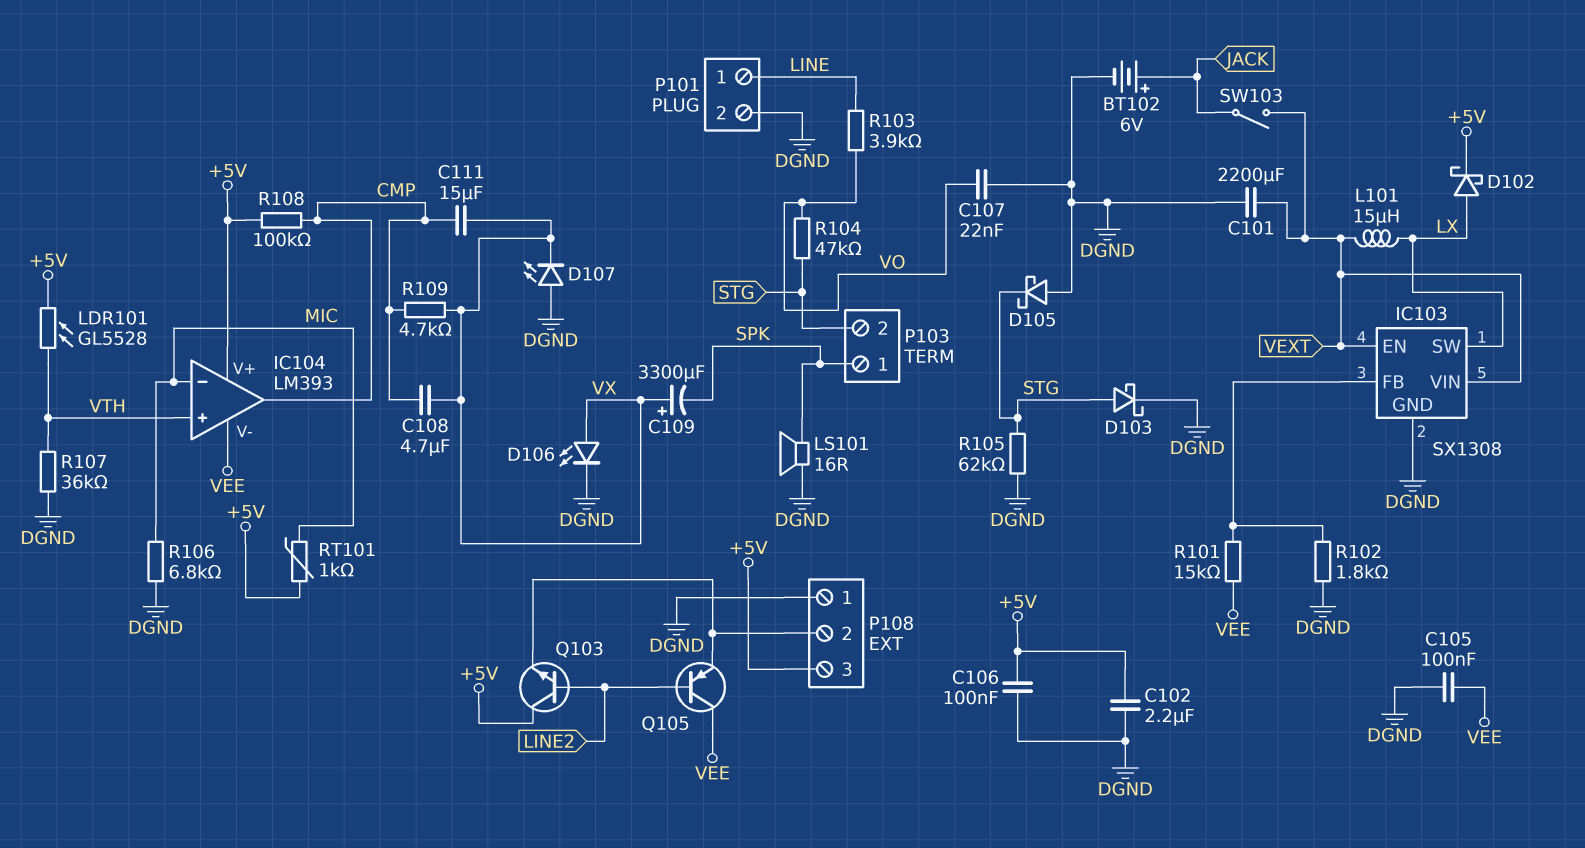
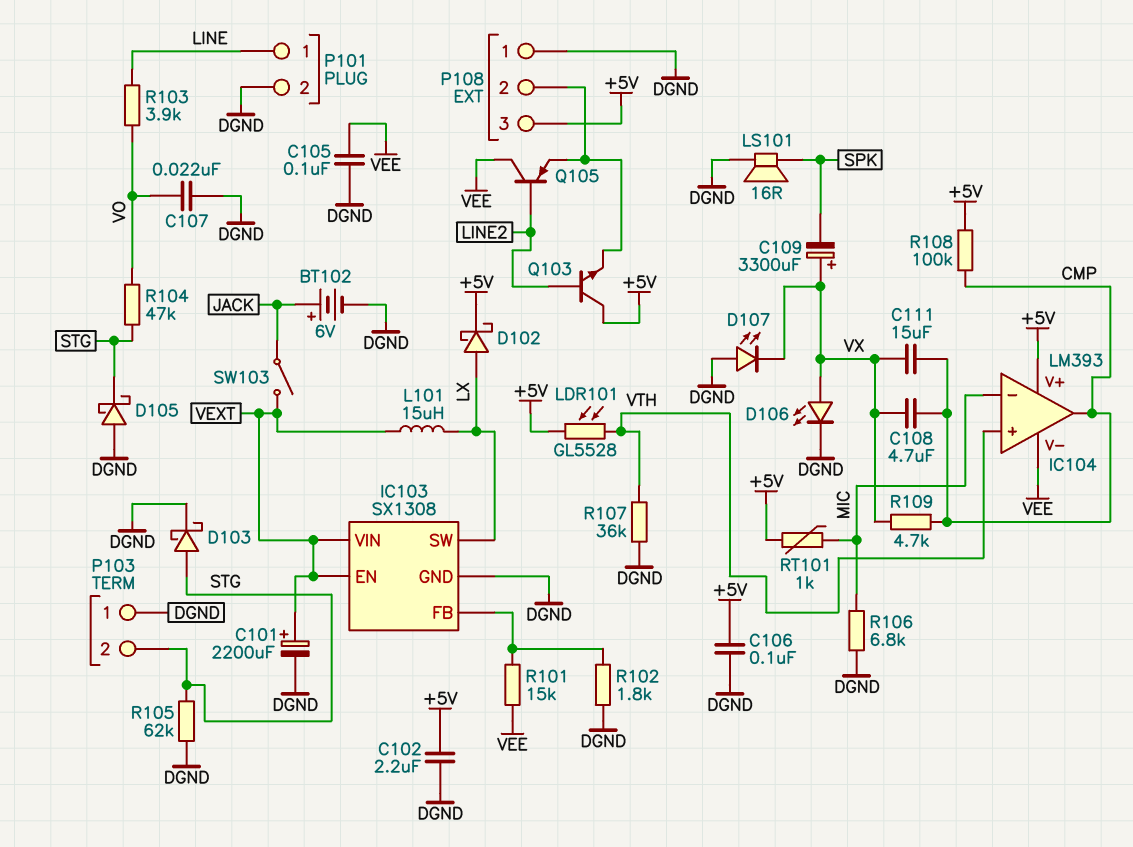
C101: 2200uF (DGND, VEXT) -> 2200uF (plus VEXT, minus DGND)
P103 pin 1: SPK -> DGND

